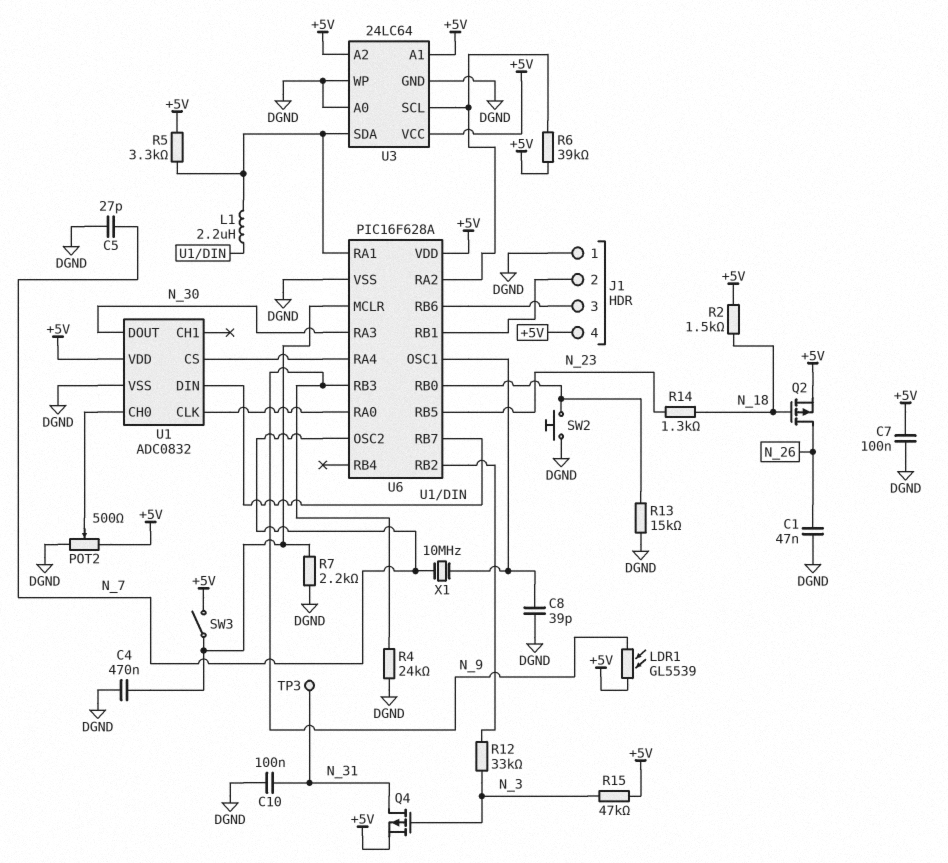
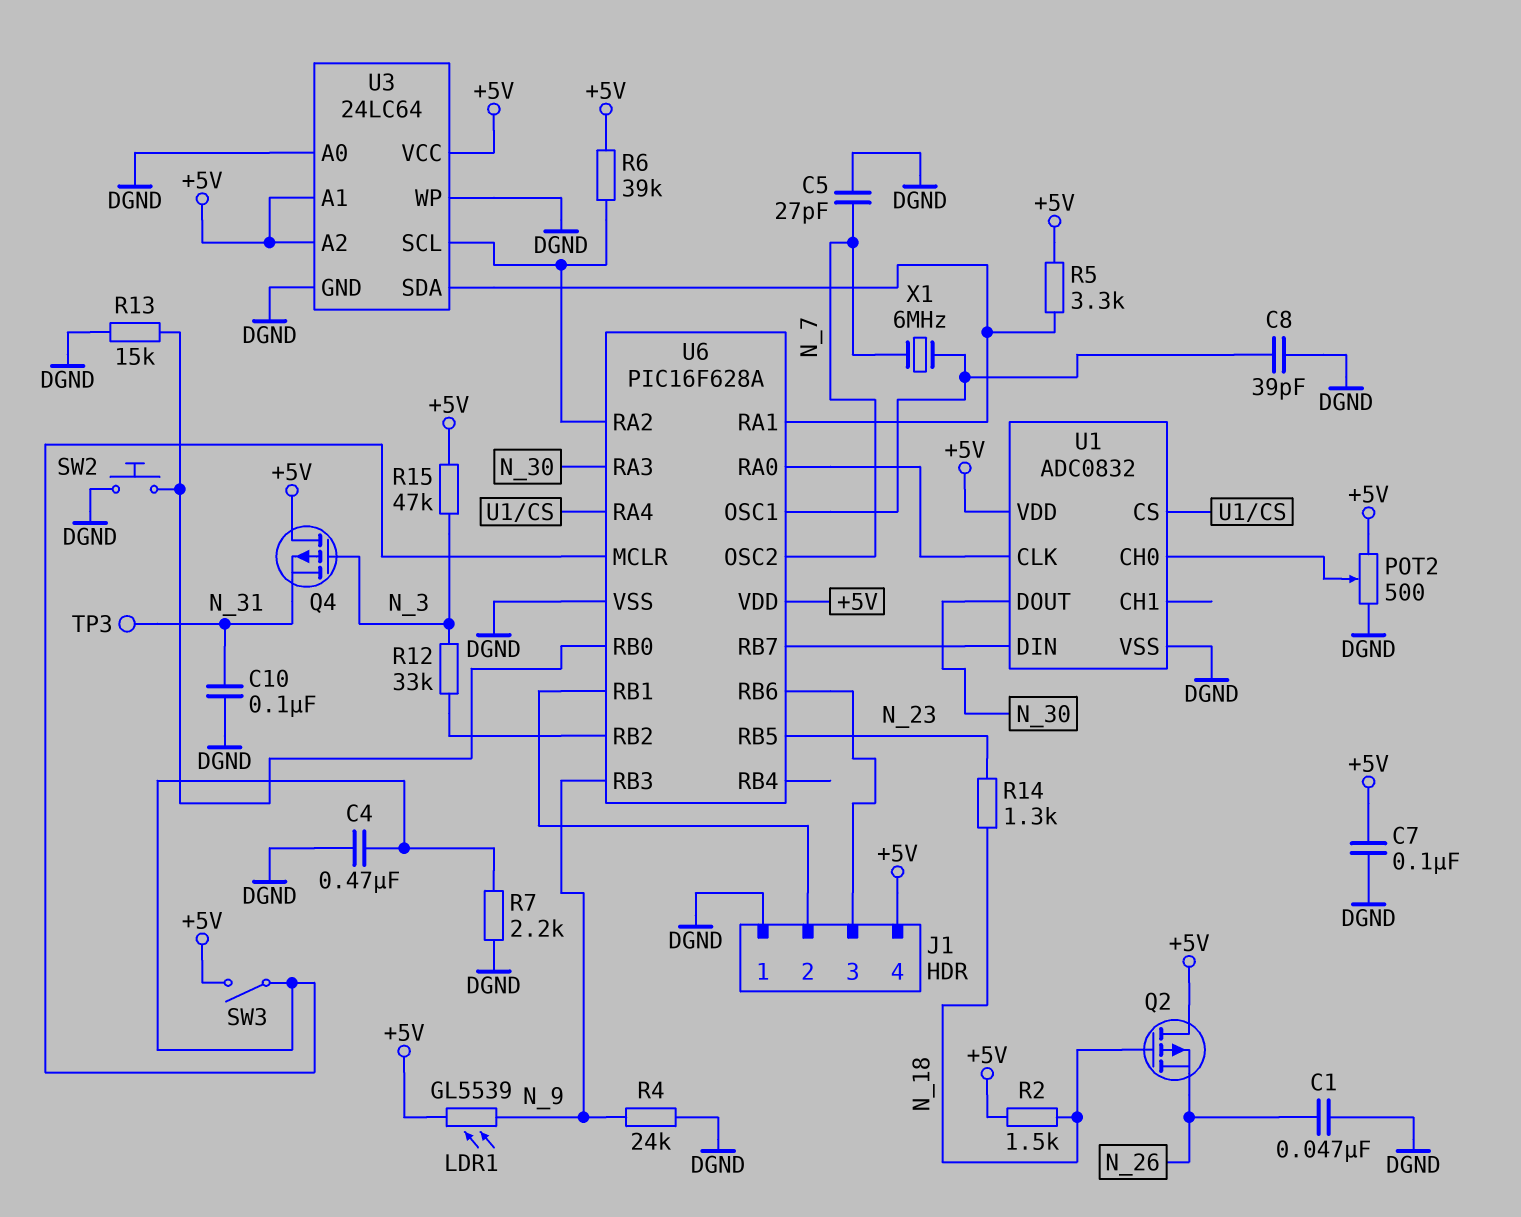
L1: 2.2uH (U1/DIN, U3/SDA) -> none
Q2: PMOS (G N_18, D N_26, S +5V) -> PMOS (G N_18, D +5V, S N_26)
Q4: PMOS (G N_3, D N_31, S +5V) -> PMOS (G N_3, D +5V, S N_31)
X1: 10MHz (N_7, U6/OSC1) -> 6MHz (N_7, U6/OSC1)

